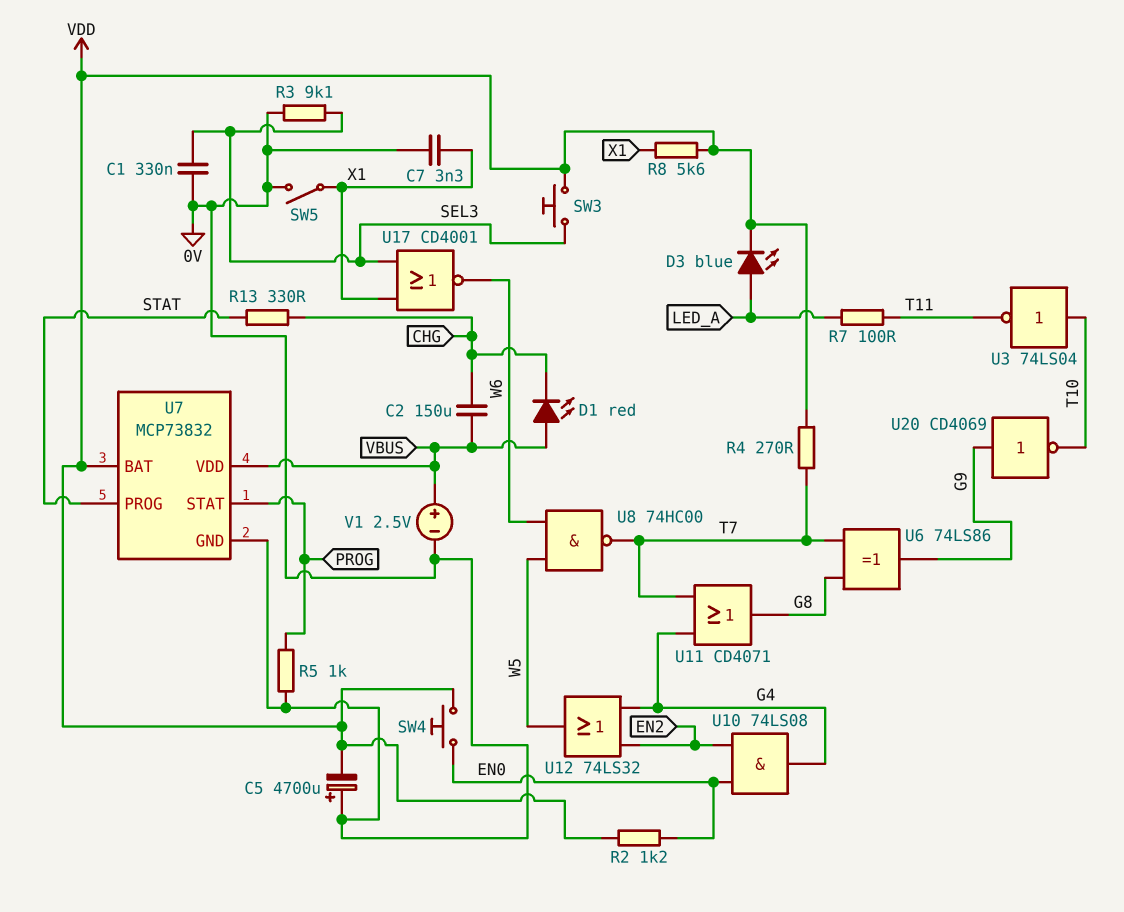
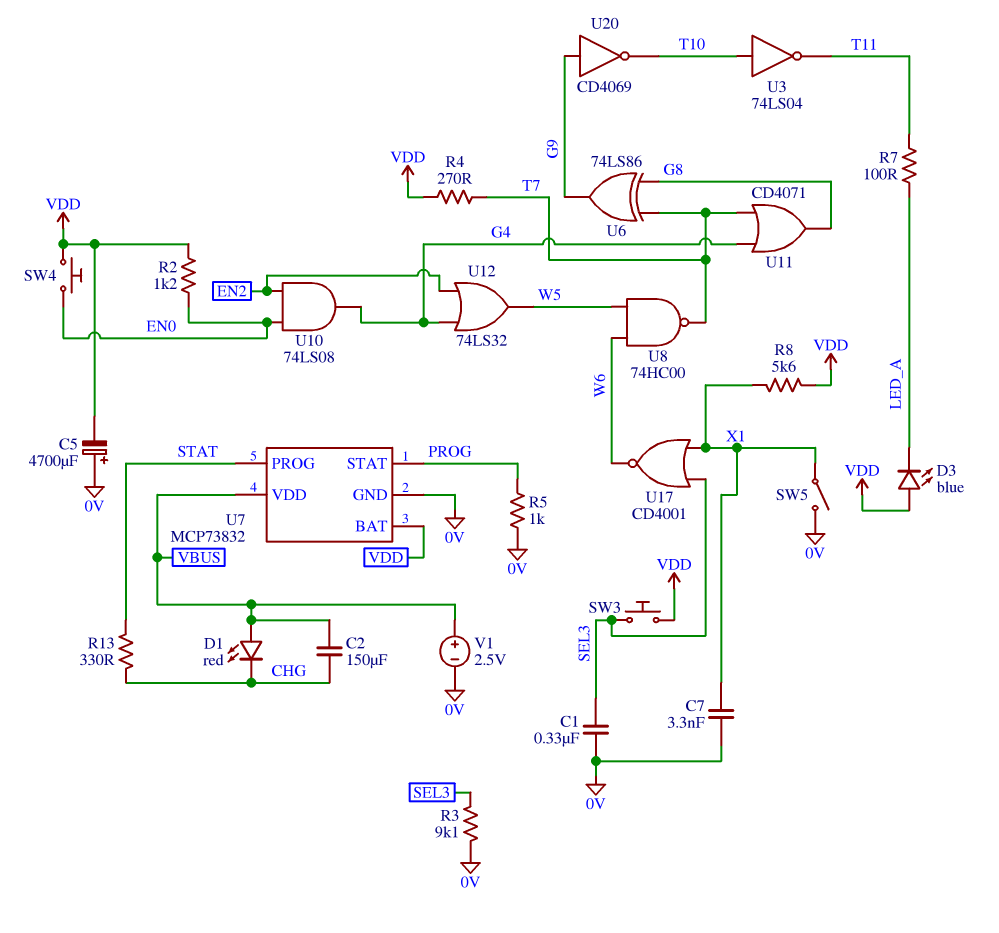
D3: LED blue (A LED_A, K VDD) -> LED blue (A VDD, K LED_A)

